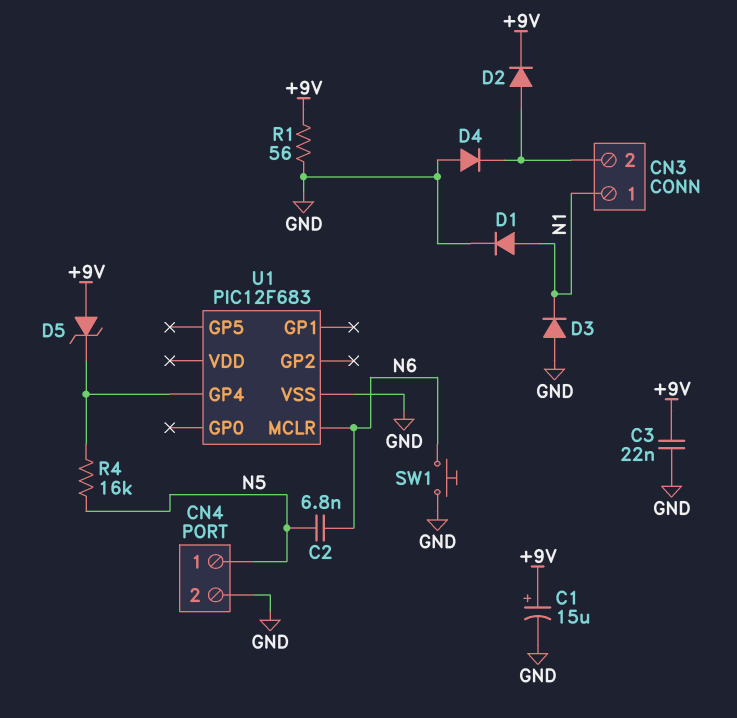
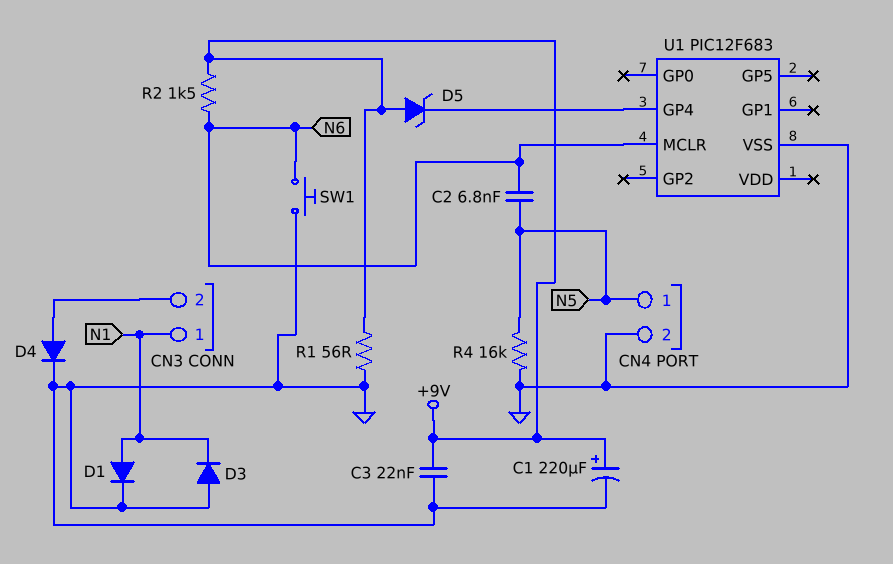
C1: 15uF (plus +9V, minus GND) -> 220uF (plus +9V, minus GND)
D2: diode (A CN3/2, K +9V) -> none
D4: diode (A GND, K CN3/2) -> diode (A CN3/2, K GND)
R2: none -> 1.5k (+9V, N6)
R4: 16k (N5, U1/GP4) -> 16k (GND, N5)

